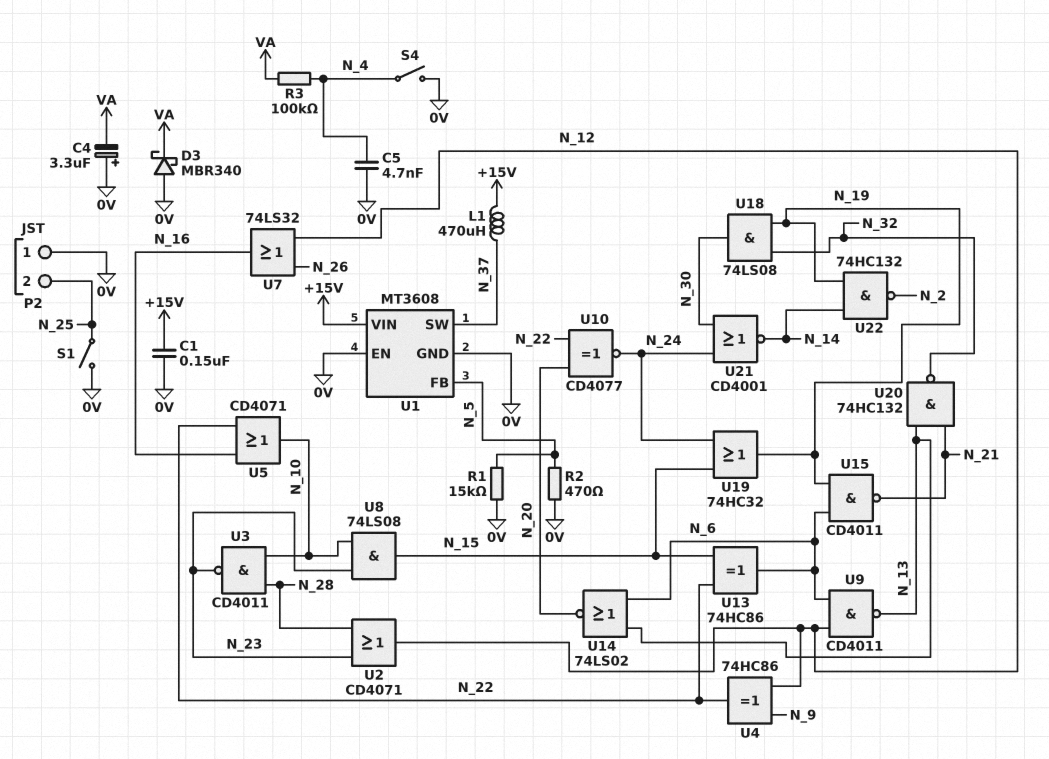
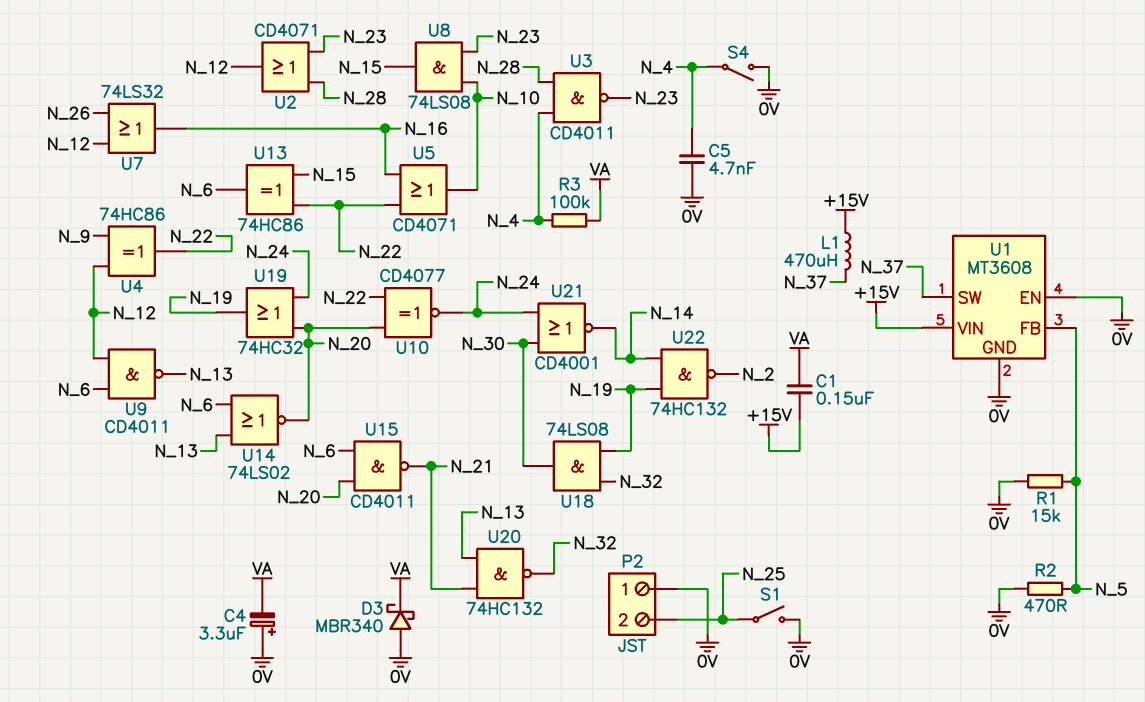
C1: 150nF (+15V, 0V) -> 150nF (+15V, VA)
U3: NAND CD4011 (in N_10, in N_28, out N_23) -> NAND CD4011 (in N_4, in N_28, out N_23)
U15: NAND CD4011 (in N_6, in N_19, out N_21) -> NAND CD4011 (in N_6, in N_20, out N_21)
U19: OR 74HC32 (in N_15, in N_24, out N_19) -> OR 74HC32 (in N_20, in N_24, out N_19)

